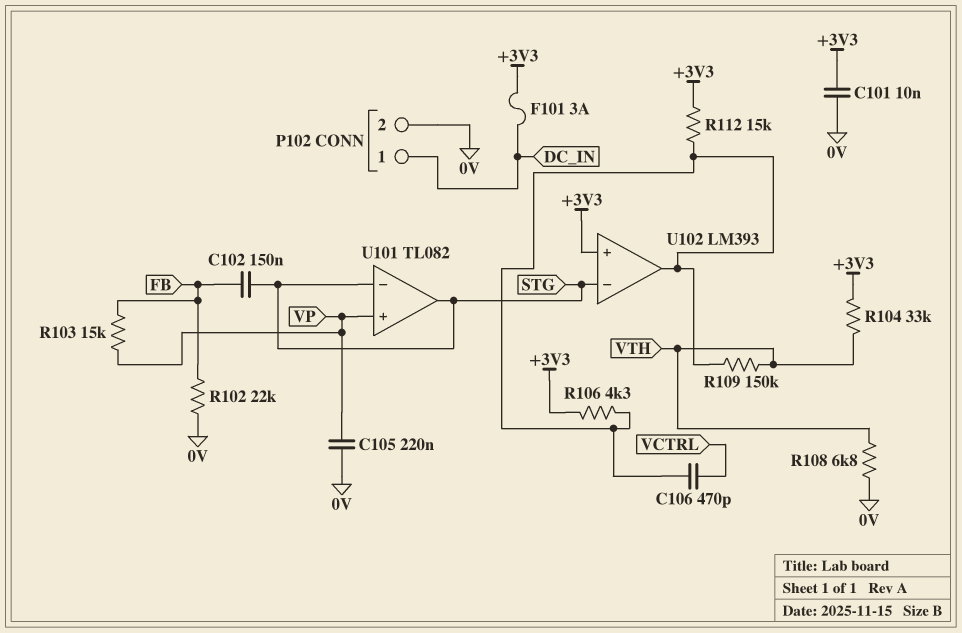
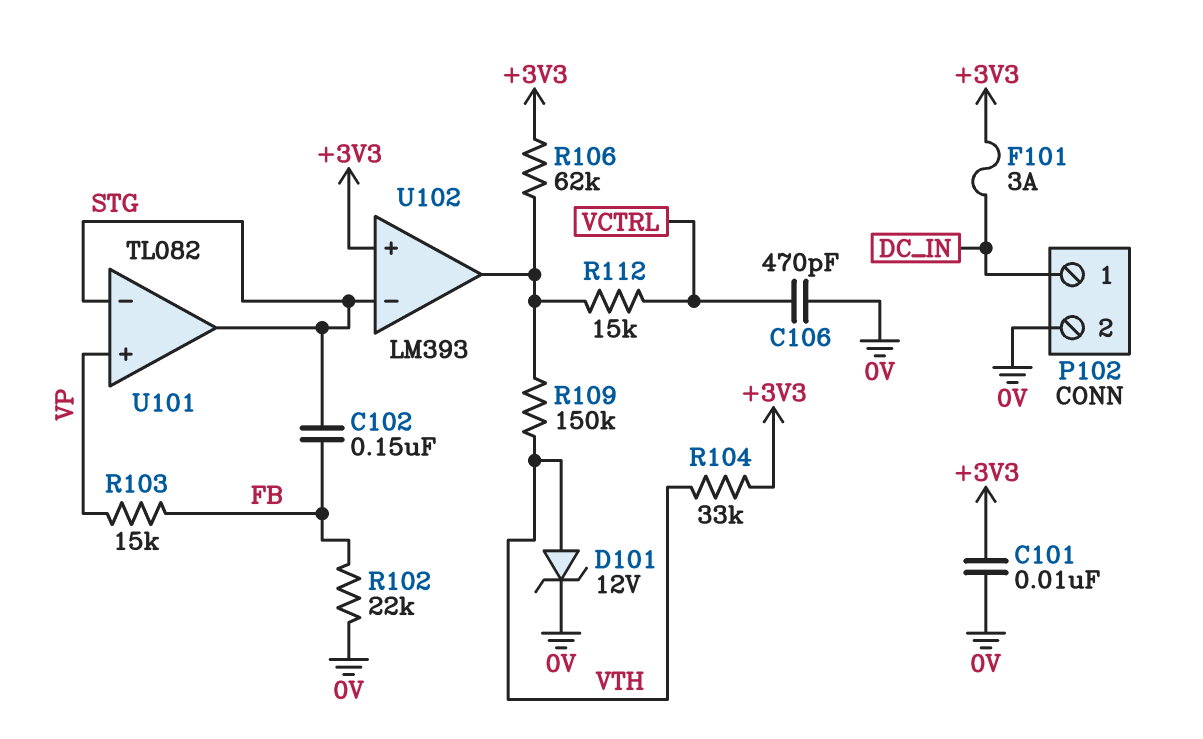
C105: 220nF (0V, VP) -> none
C106: 470pF (U102/out, VCTRL) -> 470pF (0V, VCTRL)
D101: none -> zener 12V (A VTH, K 0V)
R106: 4.3k (+3V3, U102/out) -> 62k (+3V3, U102/out)
R108: 6.8k (0V, VTH) -> none
R112: 15k (+3V3, U102/out) -> 15k (U102/out, VCTRL)

